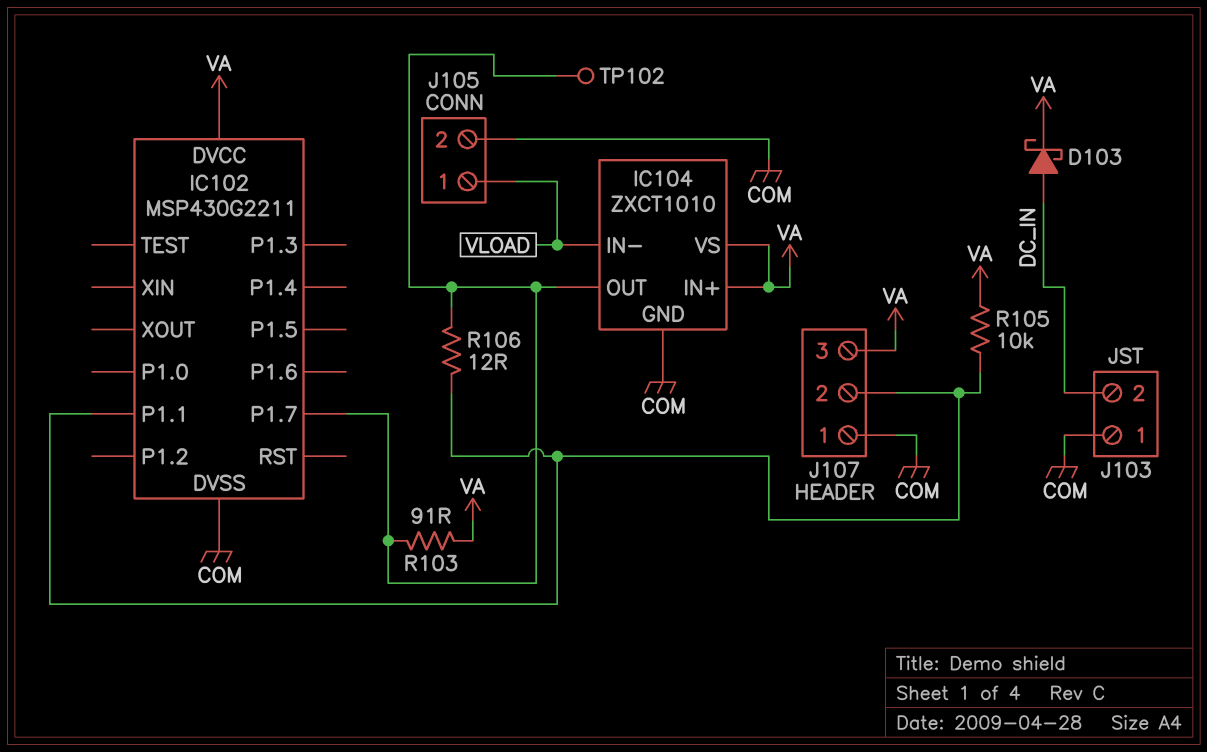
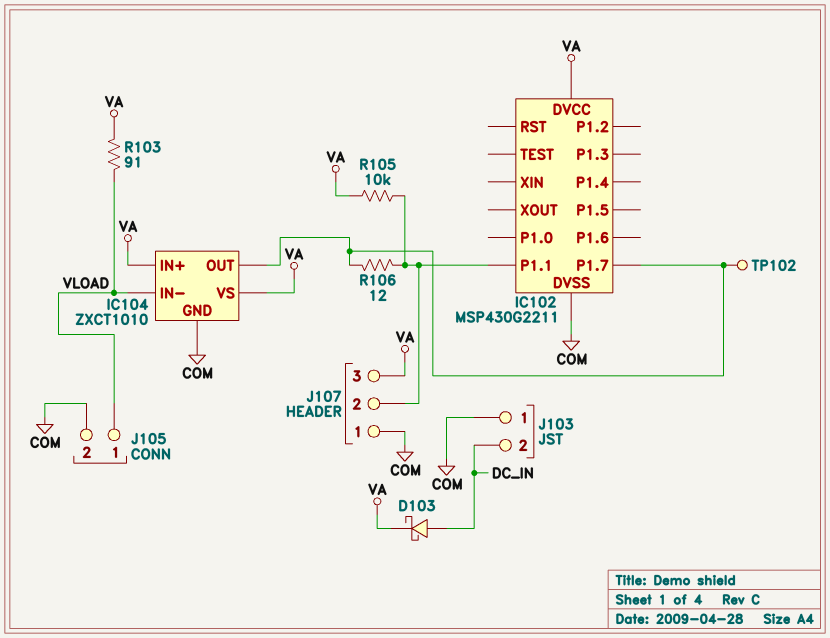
R103: 91 (IC102/P1.7, VA) -> 91 (VA, VLOAD)

